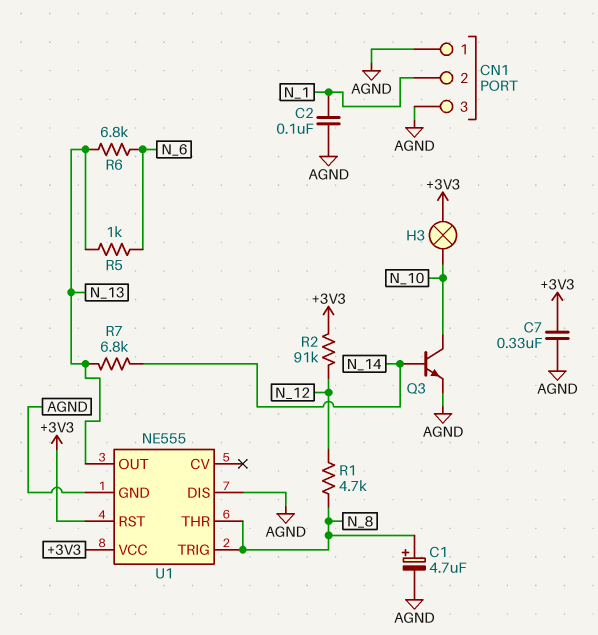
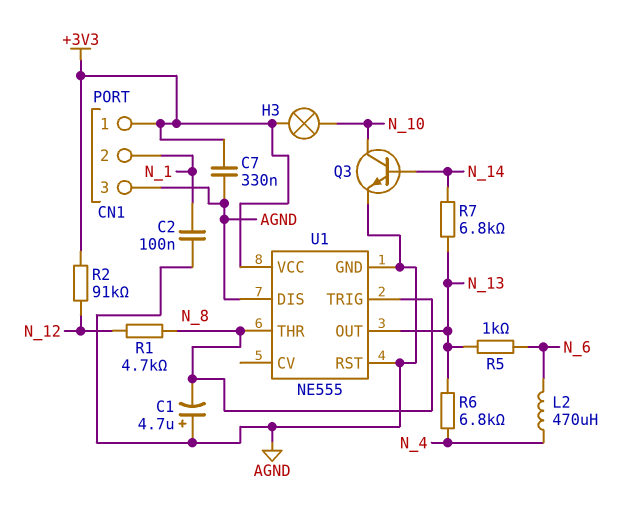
C1: 4.7uF (plus N_8, minus AGND) -> 4.7uF (plus AGND, minus N_8)
CN1 pin 1: AGND -> +3V3
L2: none -> 470uH (N_4, N_6)
R6: 6.8k (N_6, N_13) -> 6.8k (N_4, N_13)
U1 pin RST: +3V3 -> AGND

